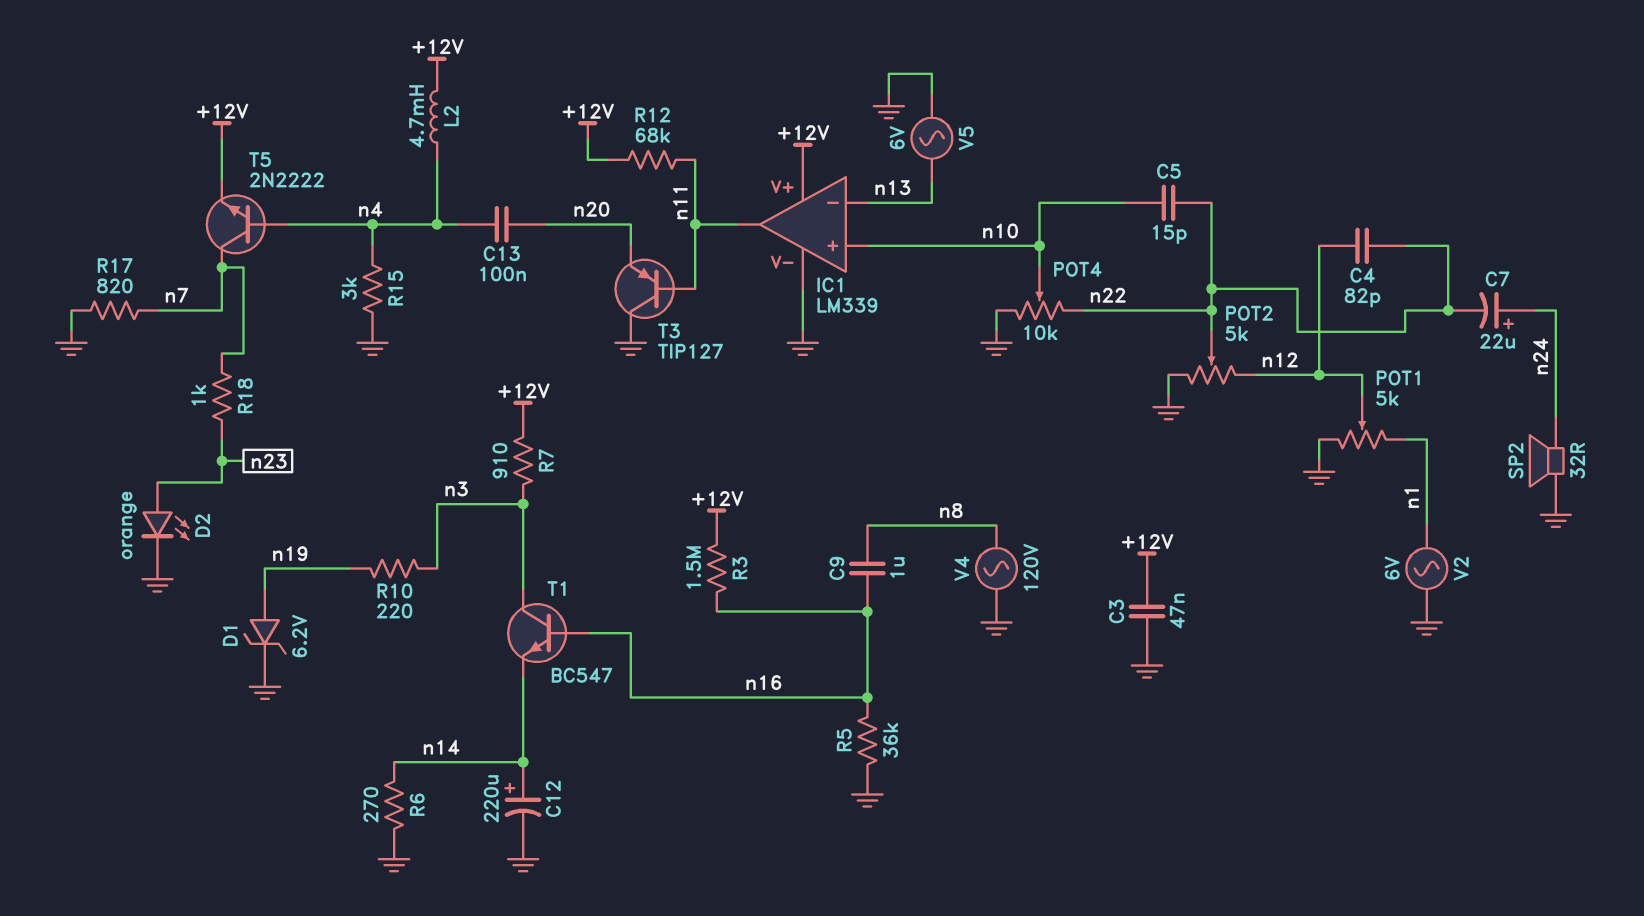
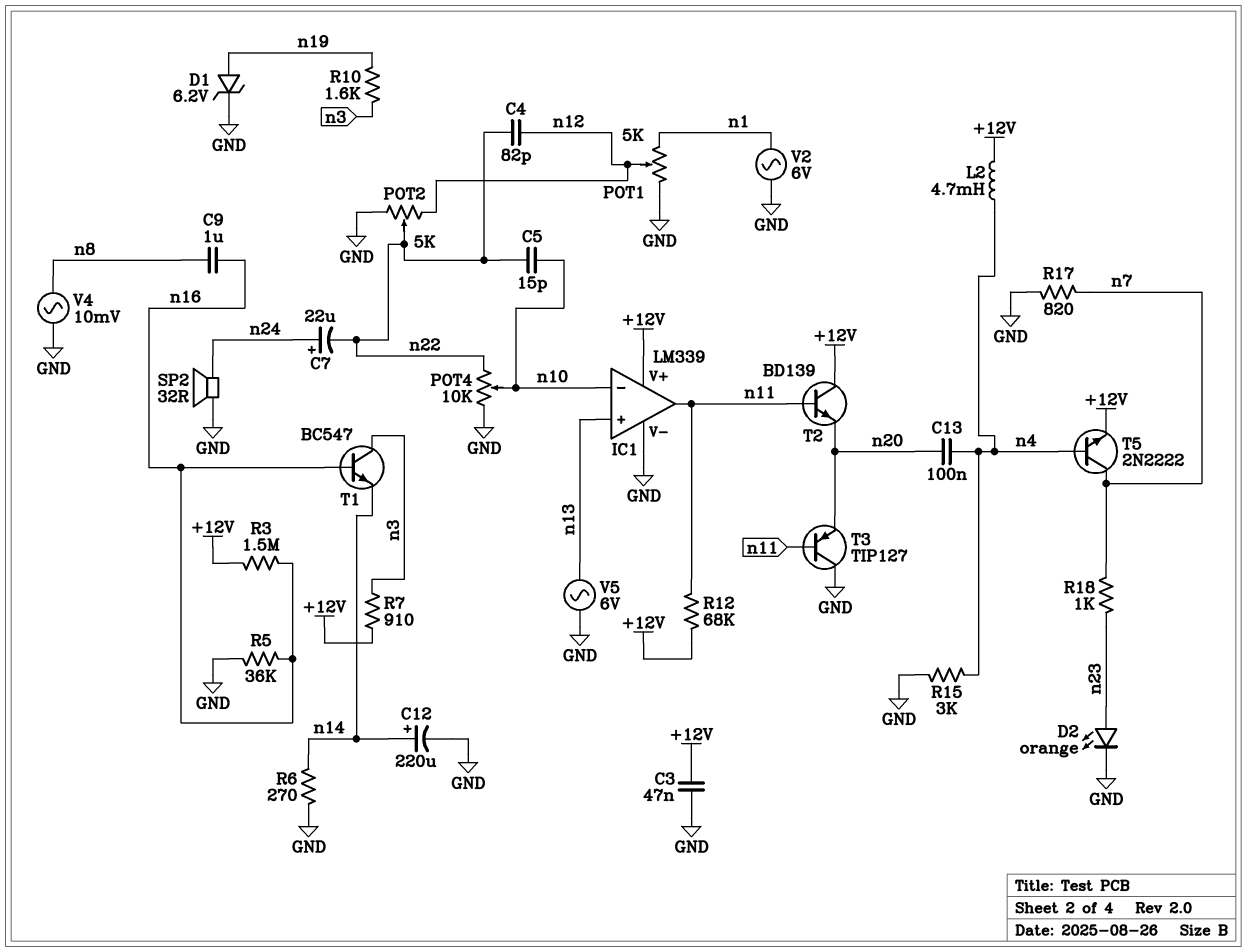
IC1 pin in+: n10 -> n13
IC1 pin in-: n13 -> n10
R10: 220 (n3, n19) -> 1.6k (n3, n19)
T2: none -> NPN BD139 (B n11, C +12V, E n20)
V4: AC 120V (GND, n8) -> AC 10mV (GND, n8)

